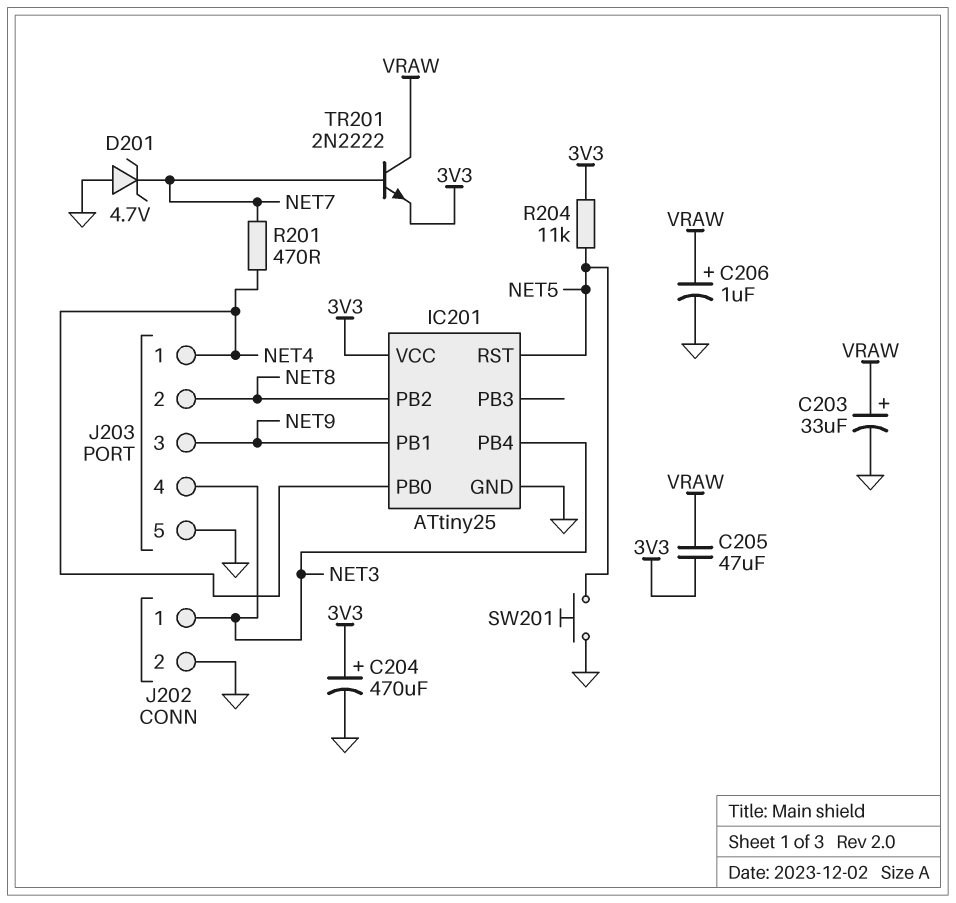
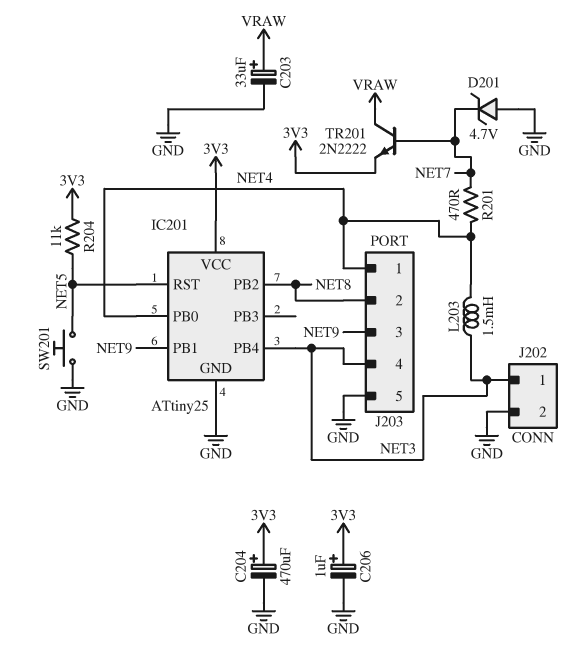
C205: 47uF (3V3, VRAW) -> none
C206: 1uF (plus VRAW, minus GND) -> 1uF (plus 3V3, minus GND)
L203: none -> 1.5mH (NET3, NET4)

